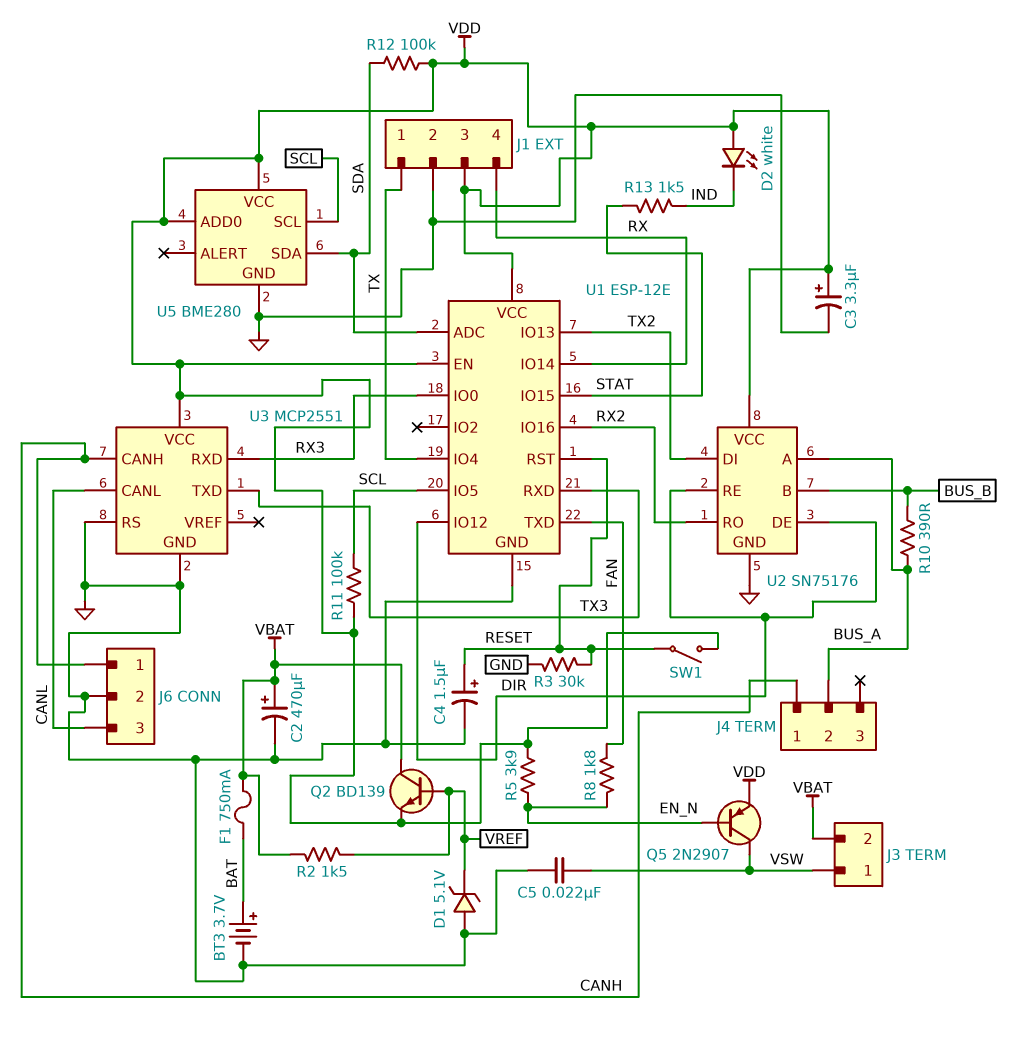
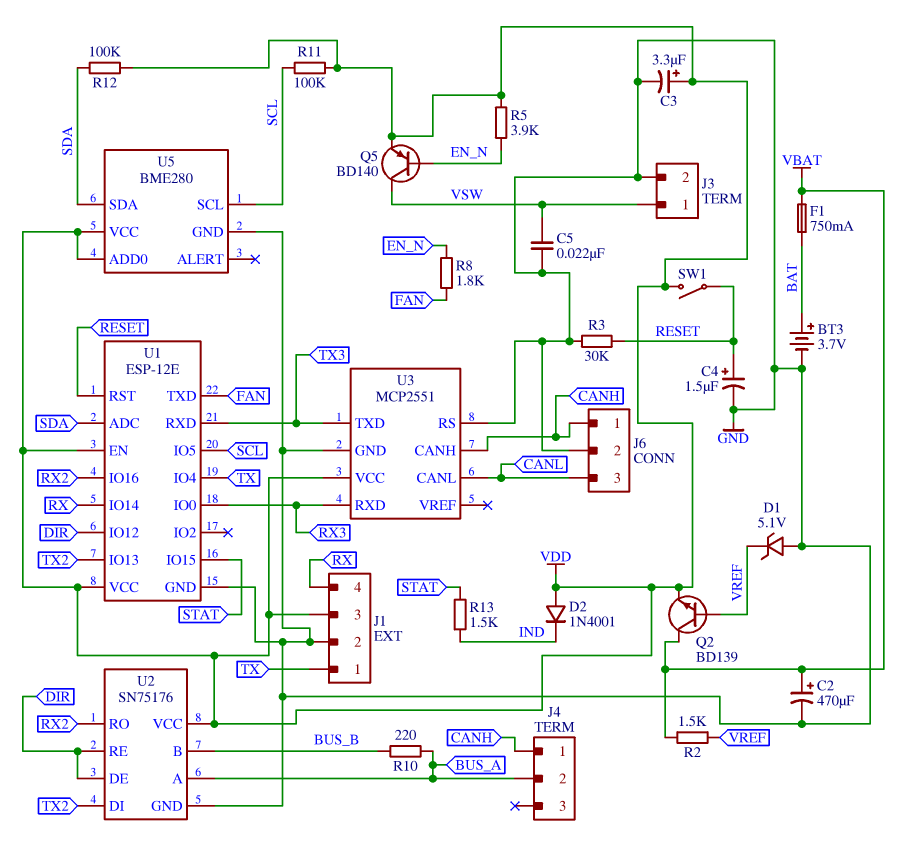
D2: LED white (A VDD, K IND) -> diode 1N4001 (A VDD, K IND)
J3 pin 2: VBAT -> GND
Q5: PNP 2N2907 (B EN_N, C VSW, E VDD) -> PNP BD140 (B EN_N, C VSW, E VDD)
R10: 390 (BUS_A, BUS_B) -> 220 (BUS_A, BUS_B)

